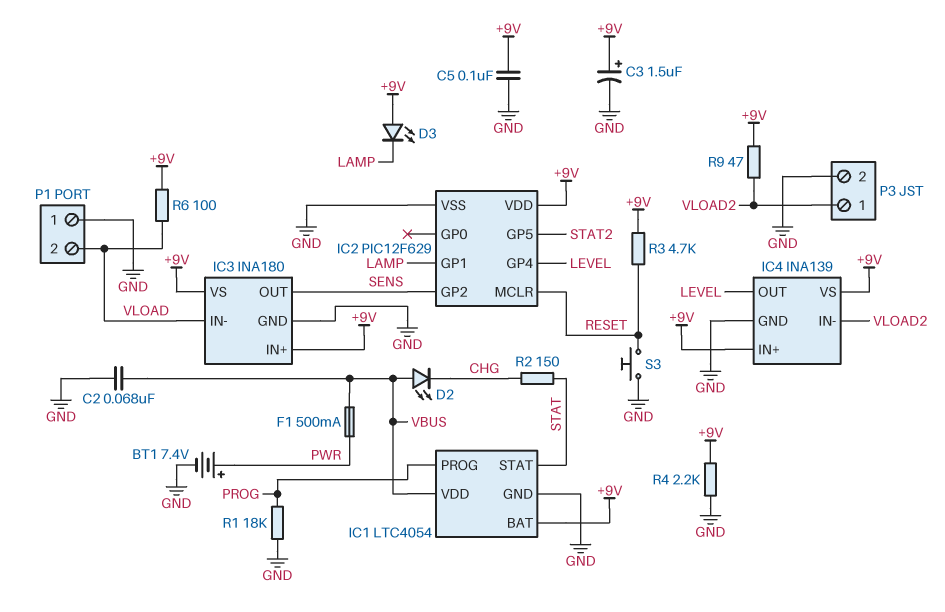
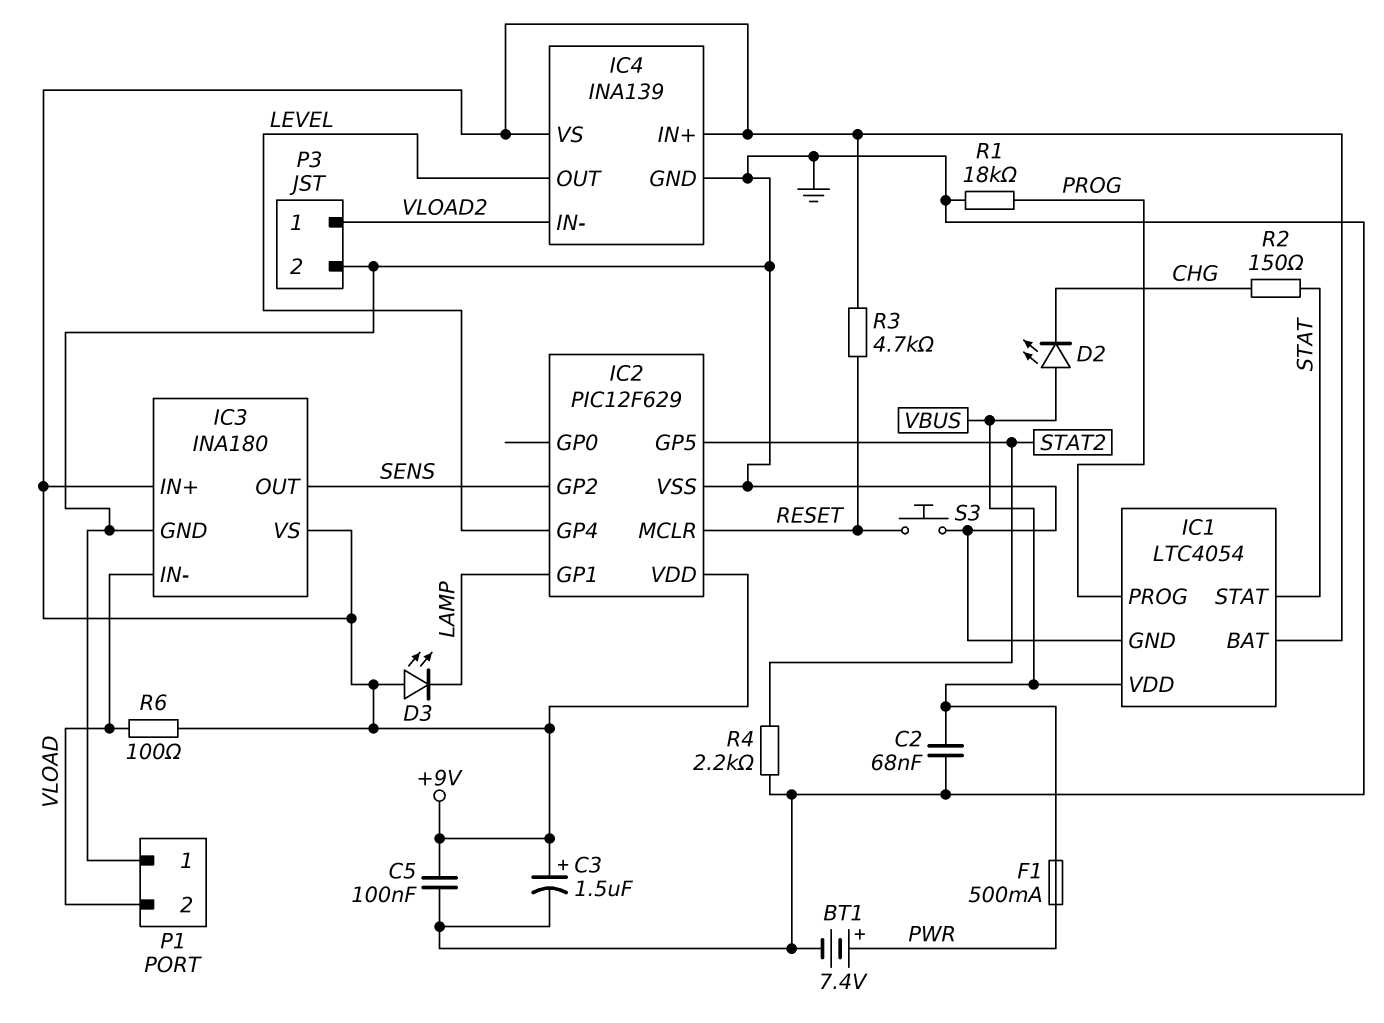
R4: 2.2k (+9V, GND) -> 2.2k (GND, STAT2)
R9: 47 (+9V, VLOAD2) -> none

